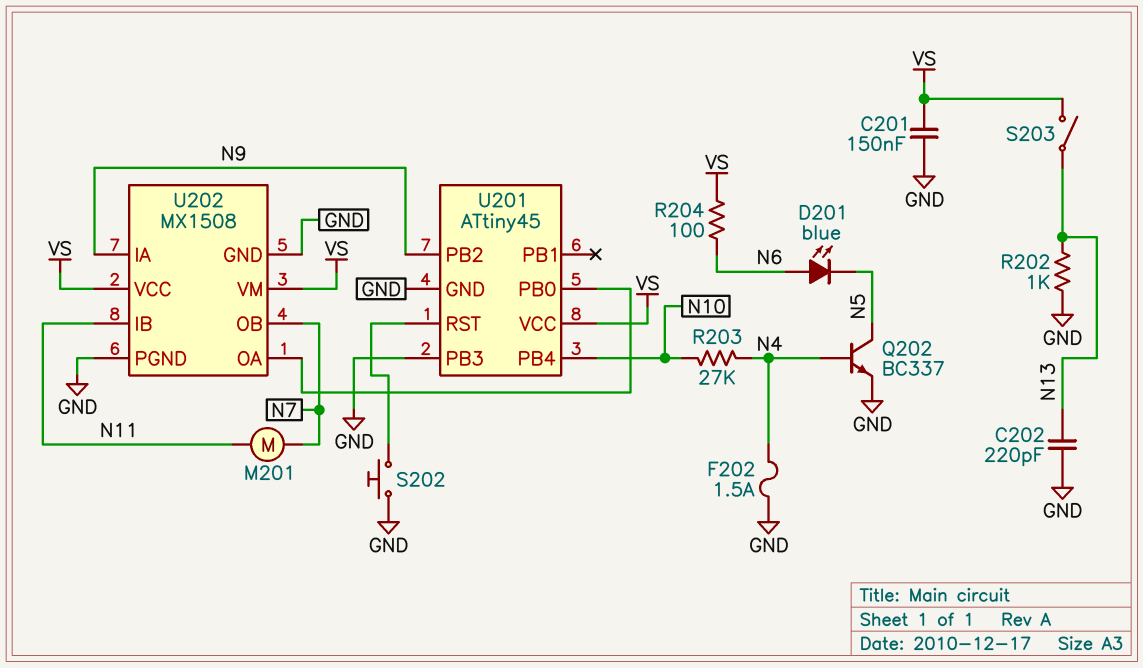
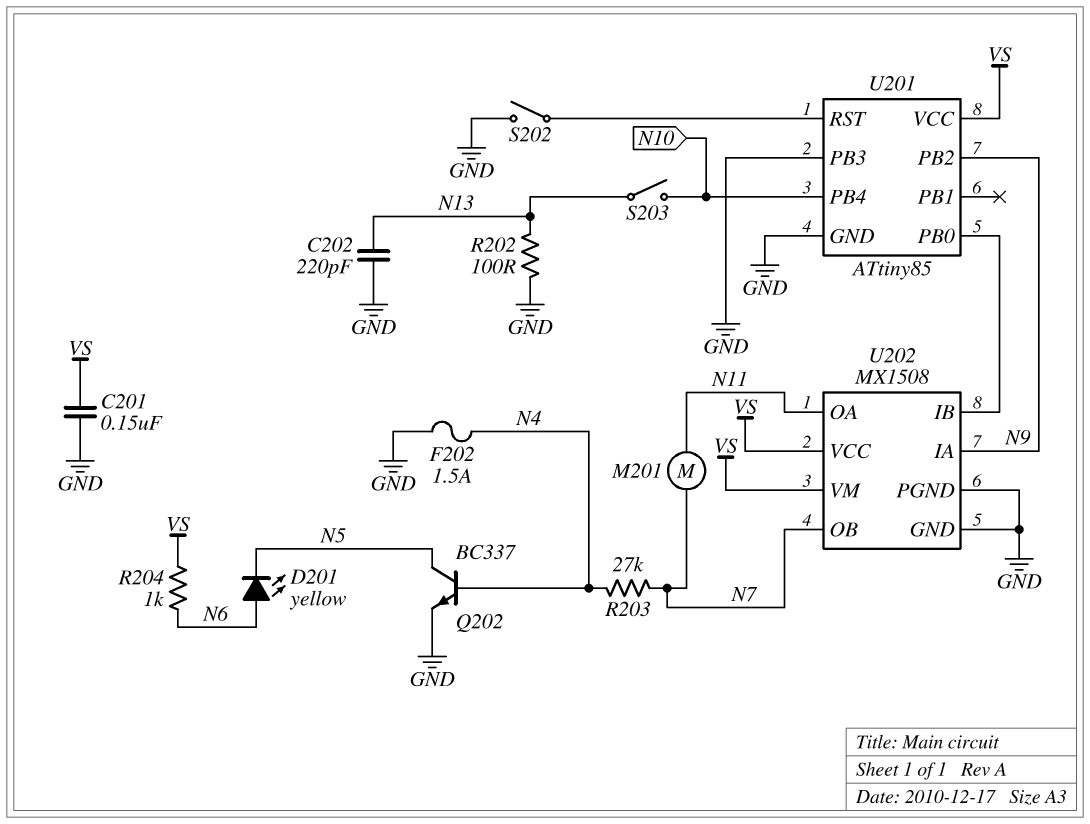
D201: LED blue (A N6, K N5) -> LED yellow (A N6, K N5)
R202: 1k (GND, N13) -> 100 (GND, N13)
R203: 27k (N4, N10) -> 27k (N4, N7)
R204: 100 (N6, VS) -> 1k (N6, VS)
S202: button (GND, U201/RST) -> switch (GND, U201/RST)
S203: switch (N13, VS) -> switch (N10, N13)
U201: ATtiny45 -> ATtiny85
U202 pin IB: N11 -> U201/PB0
U202 pin OA: U201/PB0 -> N11

